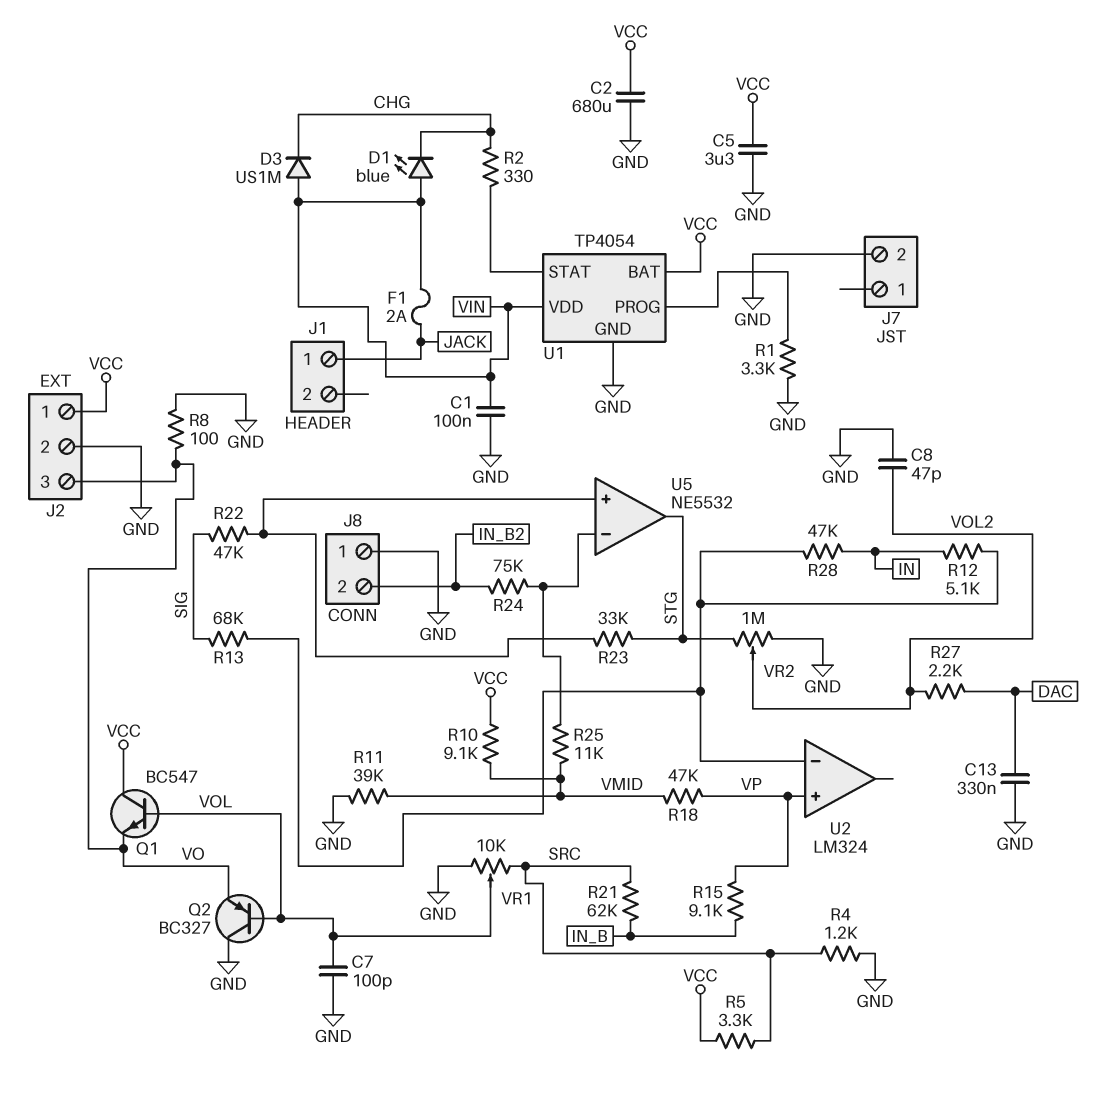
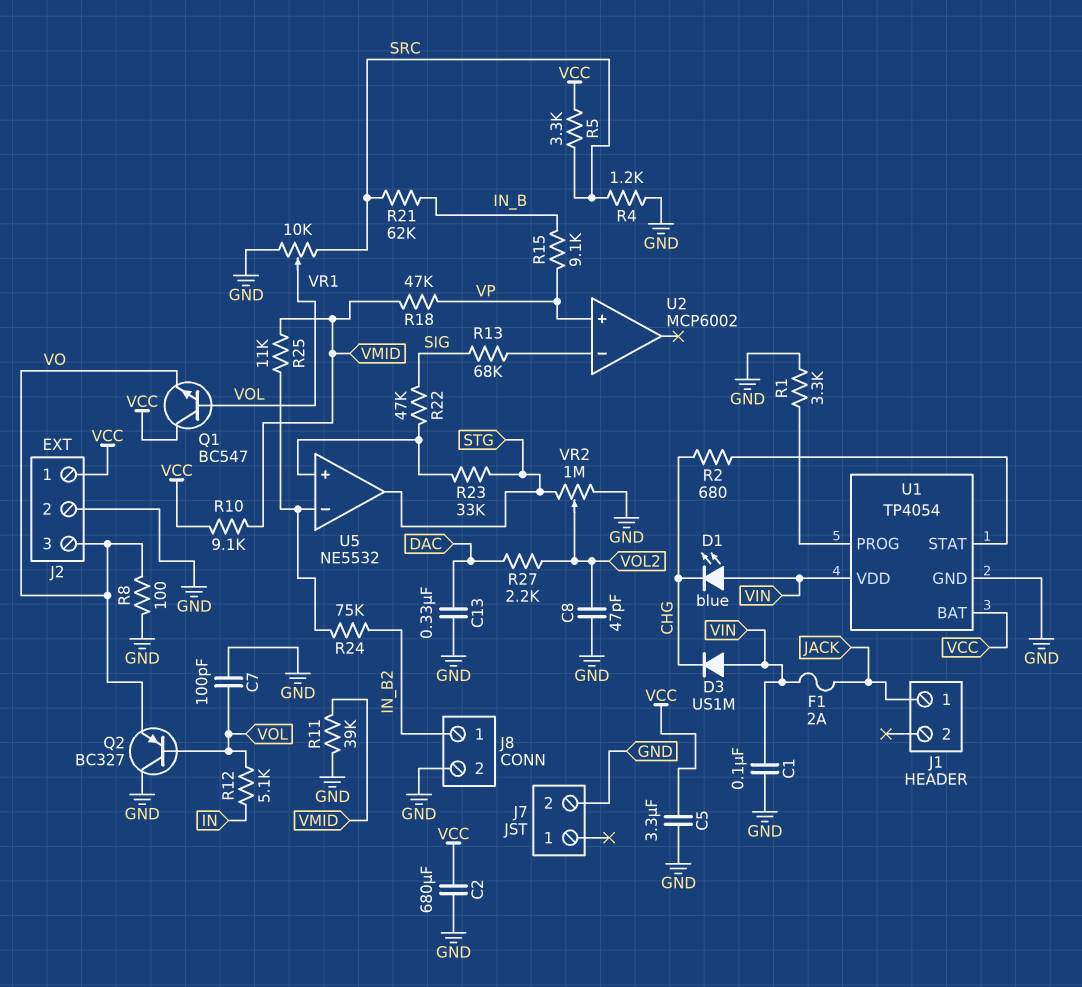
J8 pin 1: GND -> IN_B2
J8 pin 2: IN_B2 -> GND
R2: 330 (CHG, U1/STAT) -> 680 (CHG, U1/STAT)
R12: 5.1k (IN, U2/in-) -> 5.1k (IN, VOL)
R28: 47k (IN, U2/in-) -> none
U2: LM324 -> MCP6002

